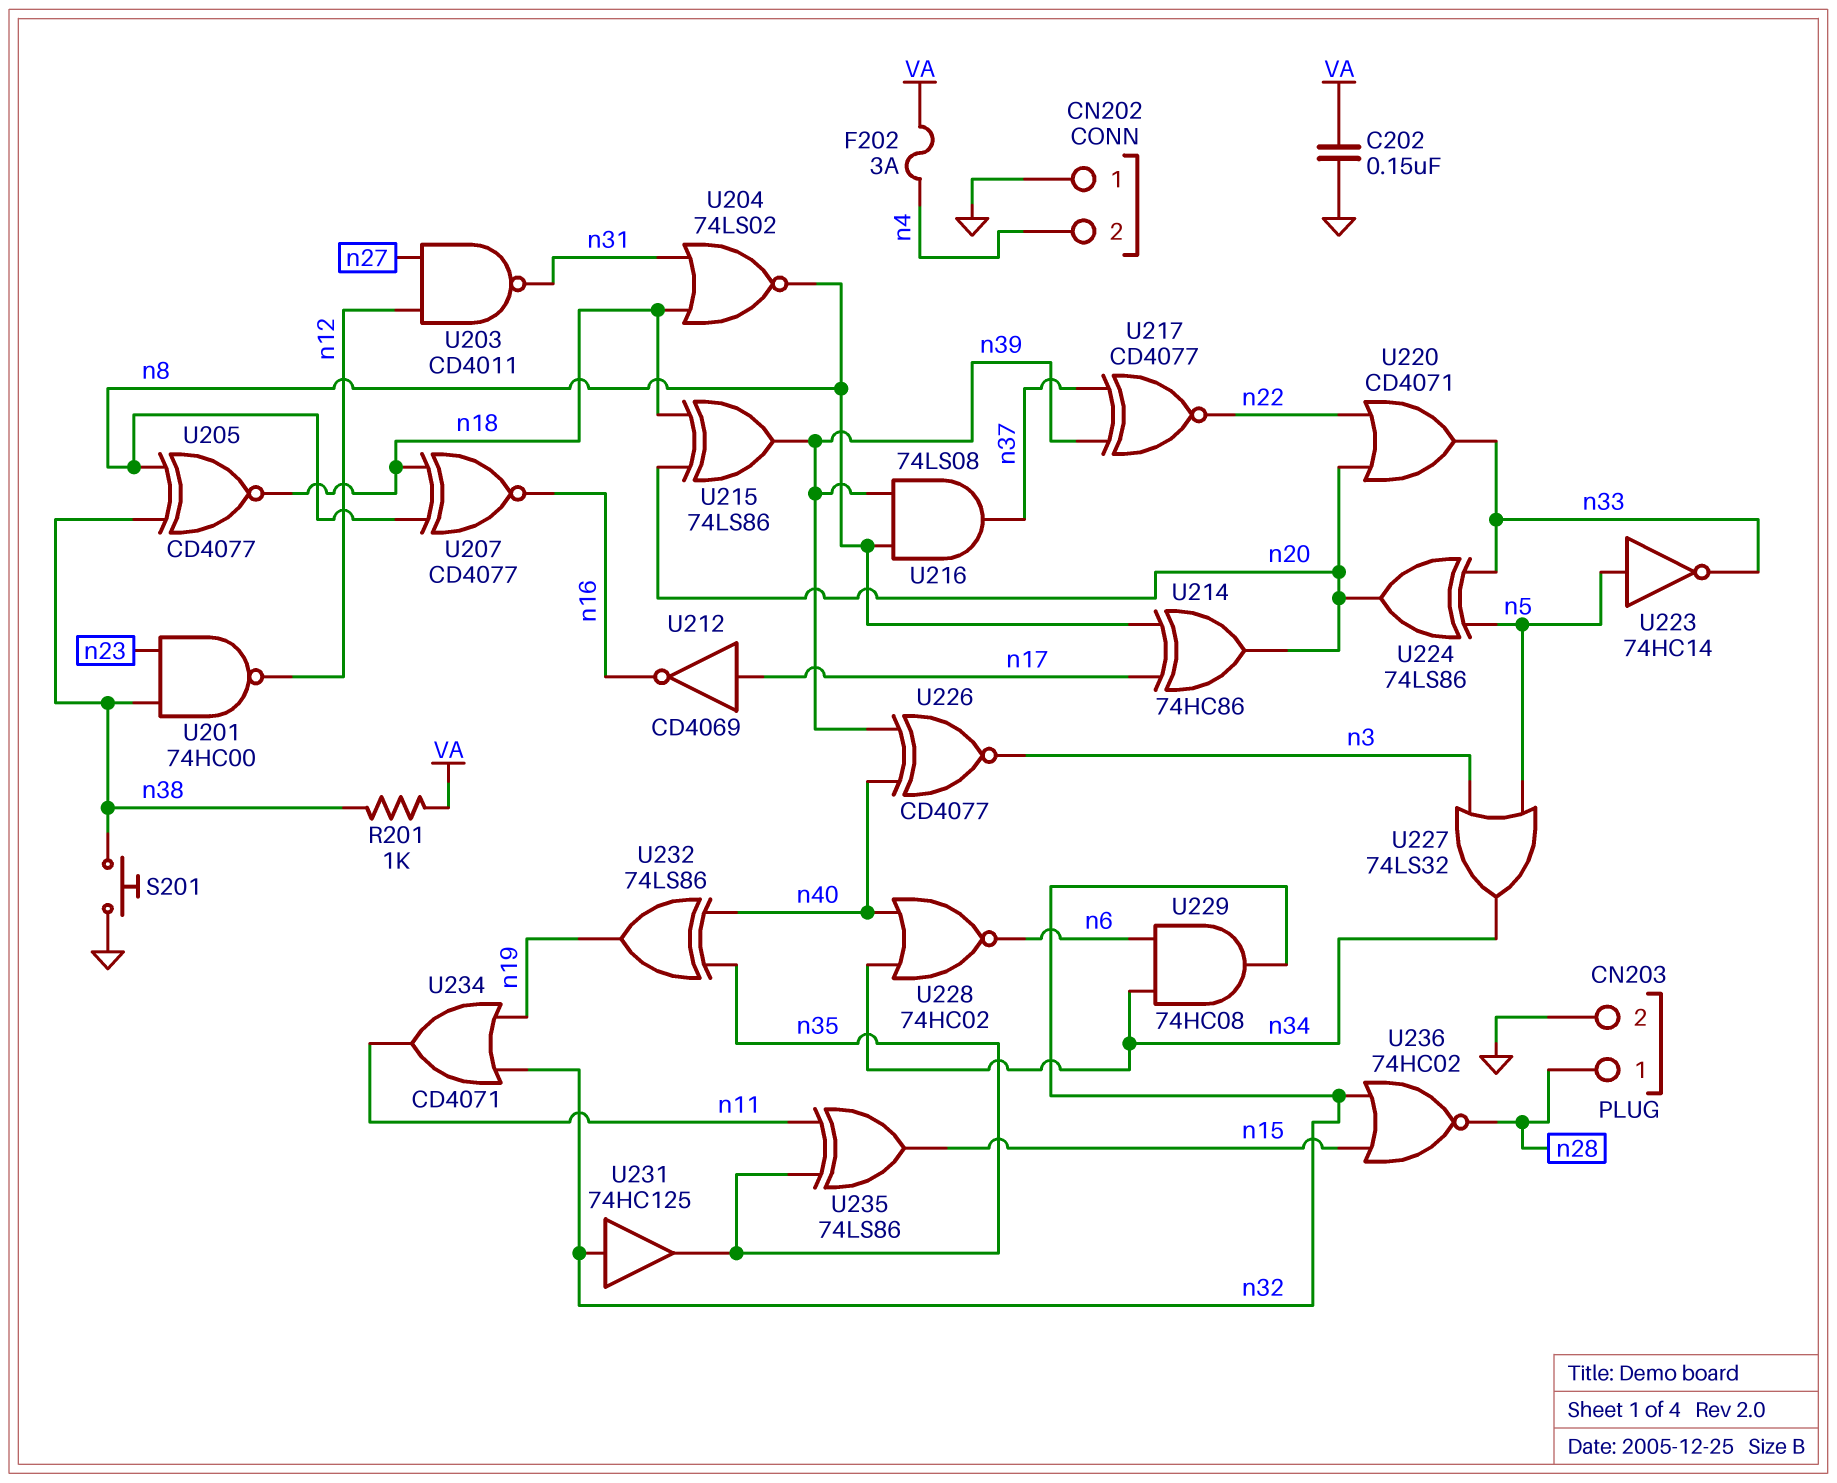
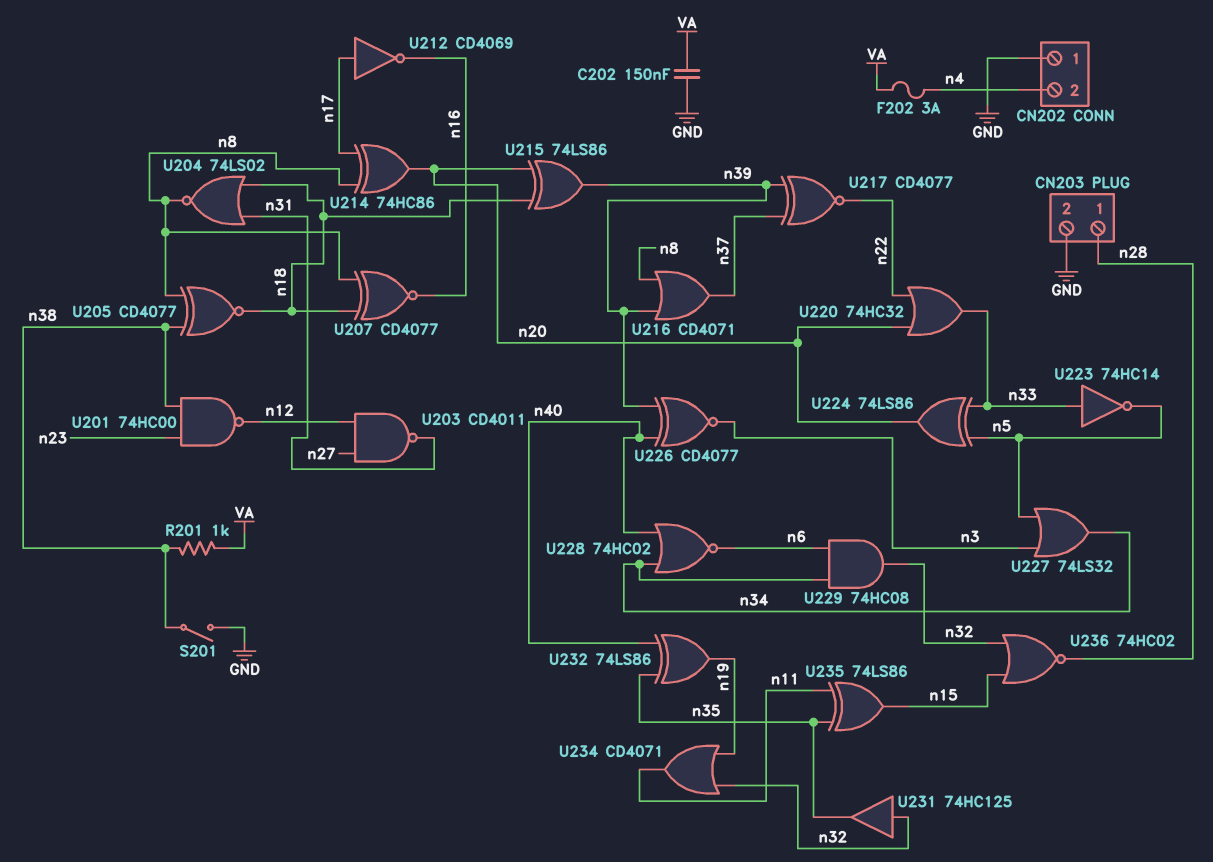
S201: button (GND, n38) -> switch (GND, n38)
U216: AND 74LS08 (in n8, in n39, out n37) -> OR CD4071 (in n8, in n39, out n37)
U220: OR CD4071 (in n20, in n22, out n33) -> OR 74HC32 (in n20, in n22, out n33)
U223: NOT 74HC14 (in n5, out n33) -> NOT 74HC14 (in n33, out n5)

